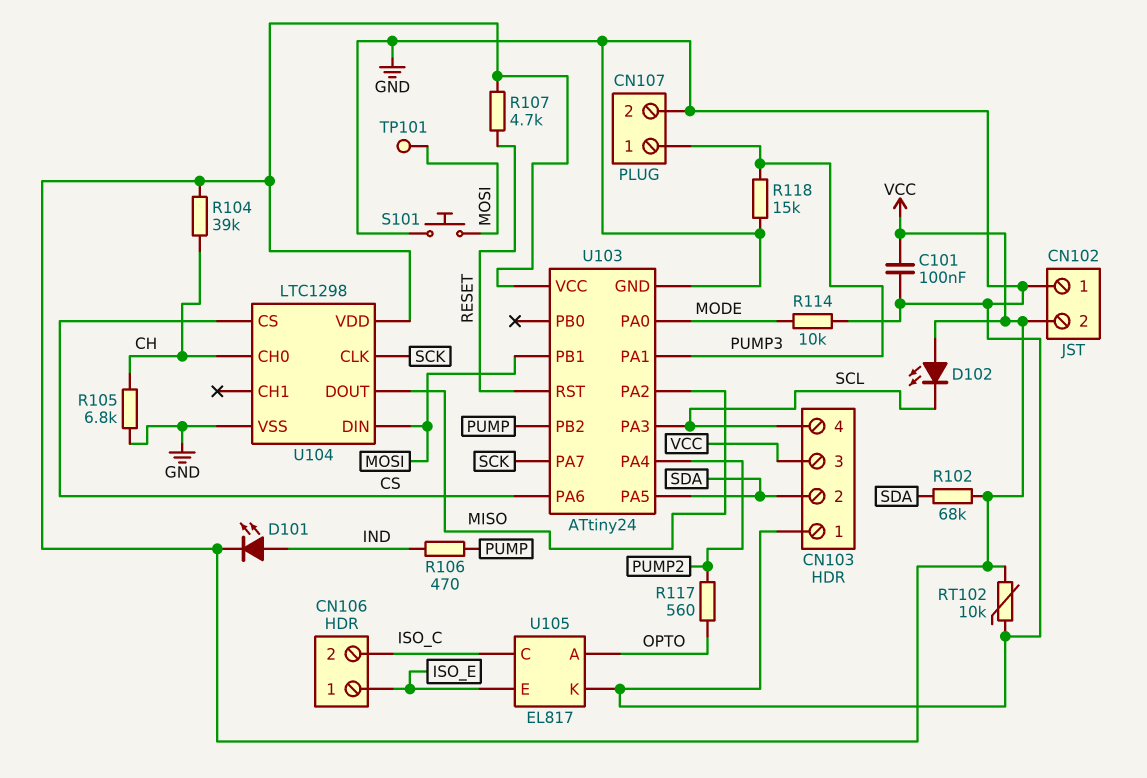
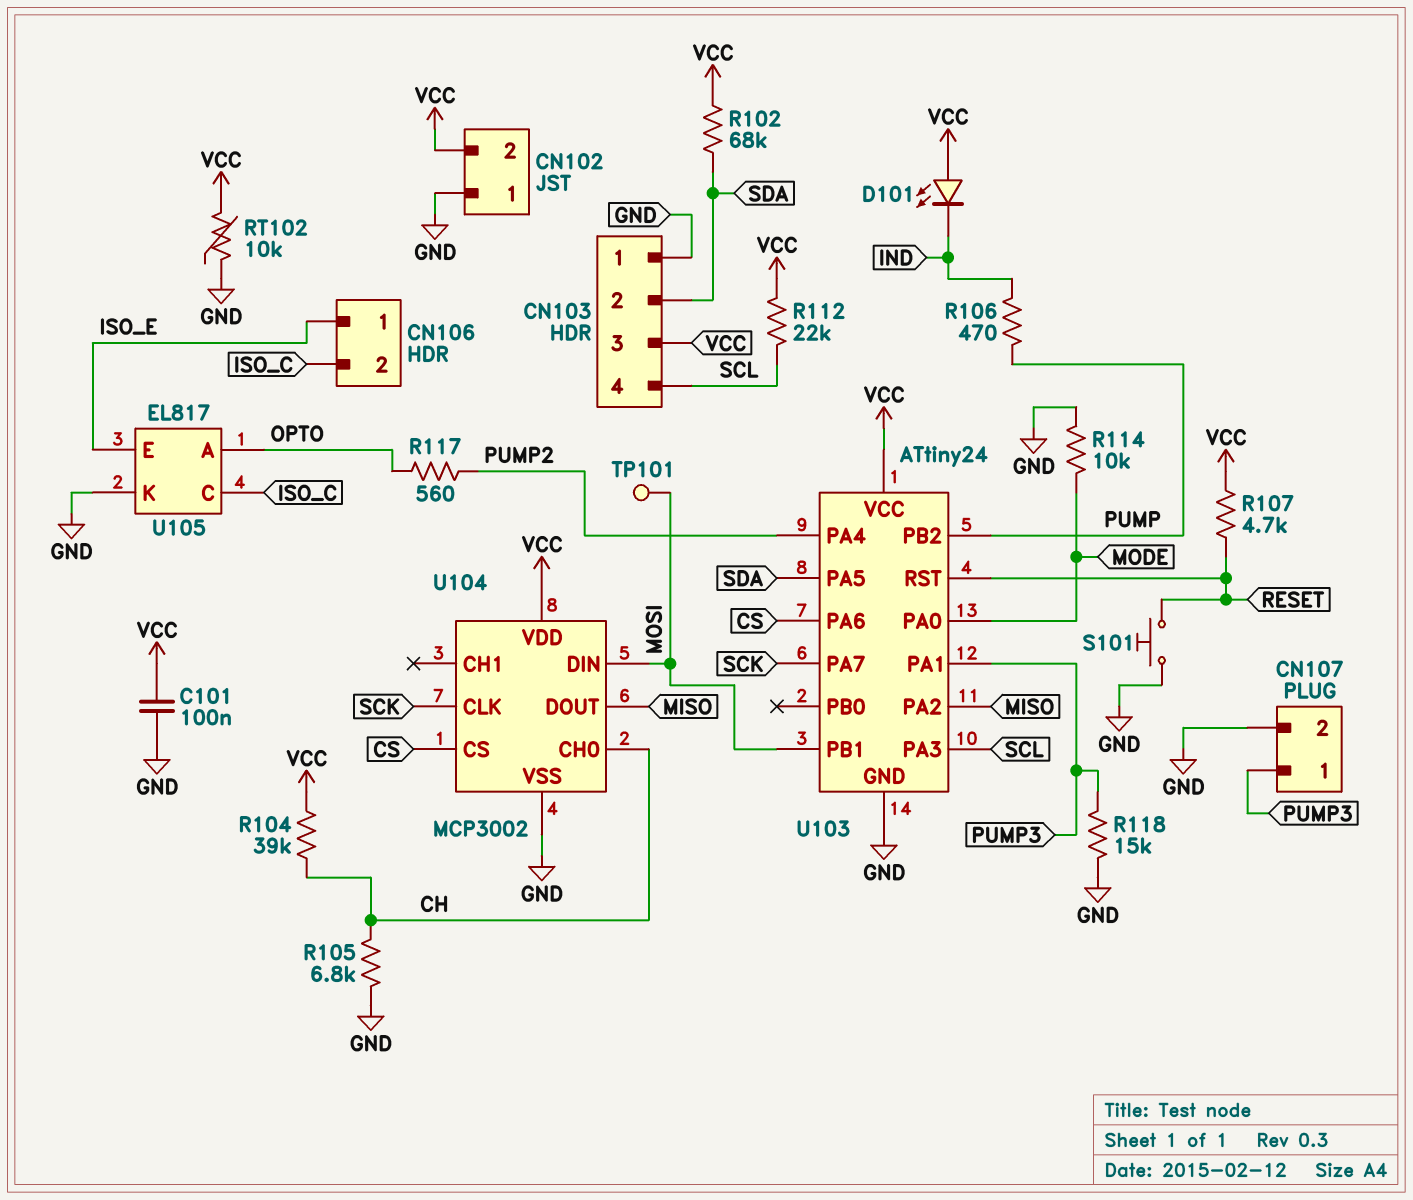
D101: LED (A IND, K VCC) -> LED (A VCC, K IND)
D102: LED (A VCC, K SCL) -> none
R112: none -> 22k (SCL, VCC)
S101: button (GND, MOSI) -> button (GND, RESET)
U104: LTC1298 -> MCP3002

